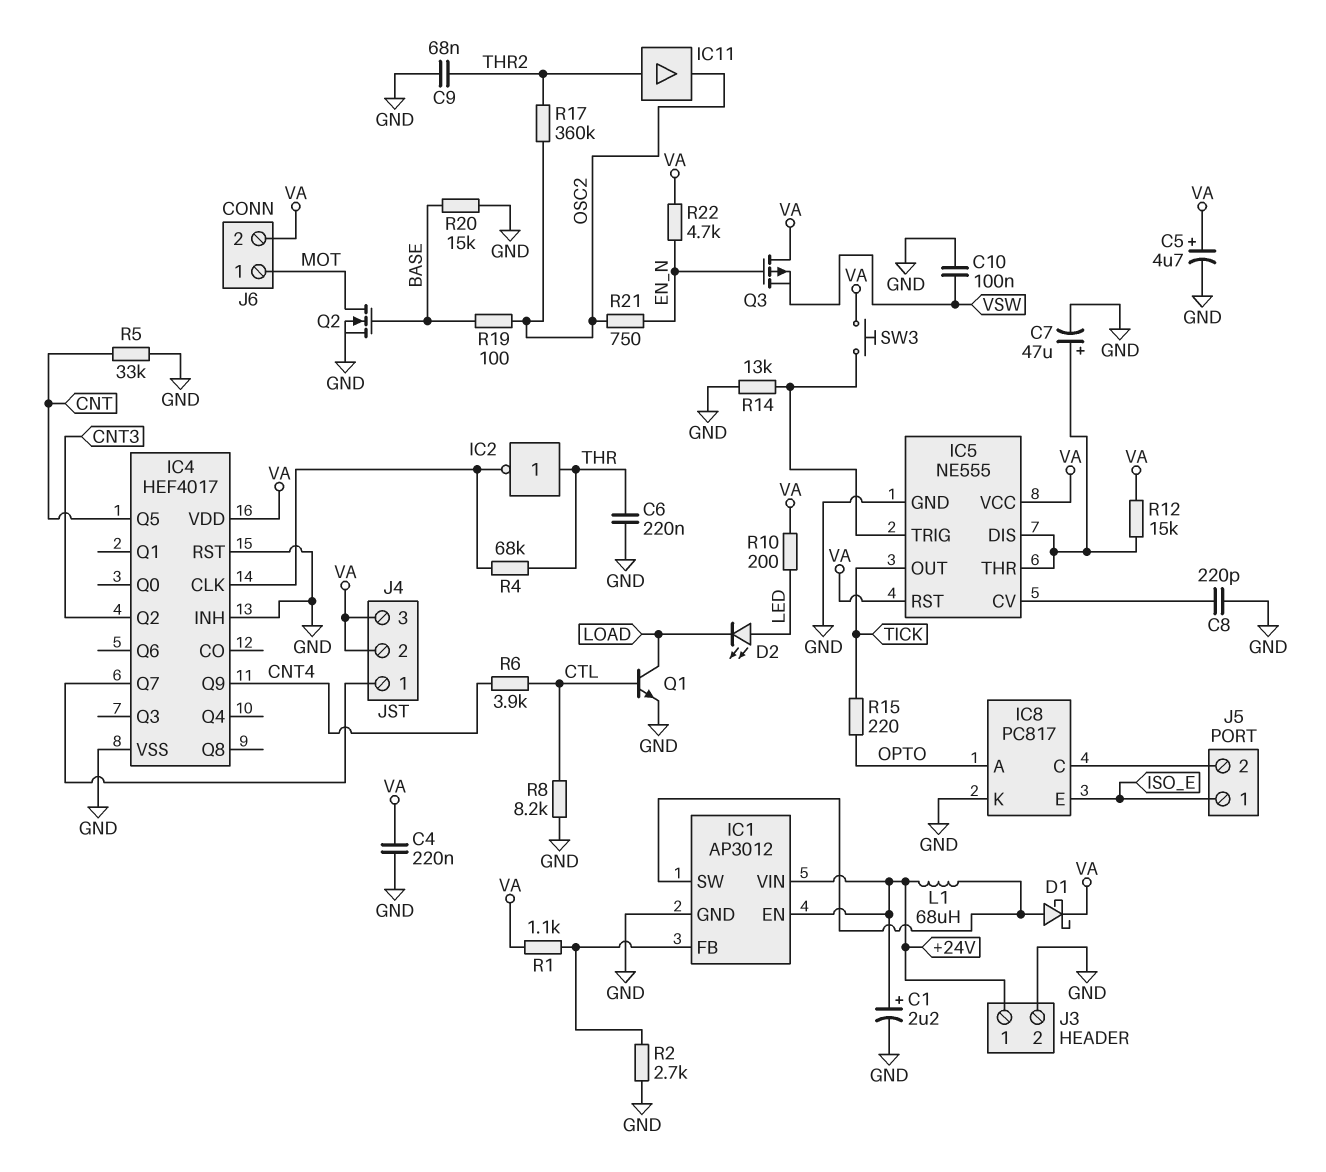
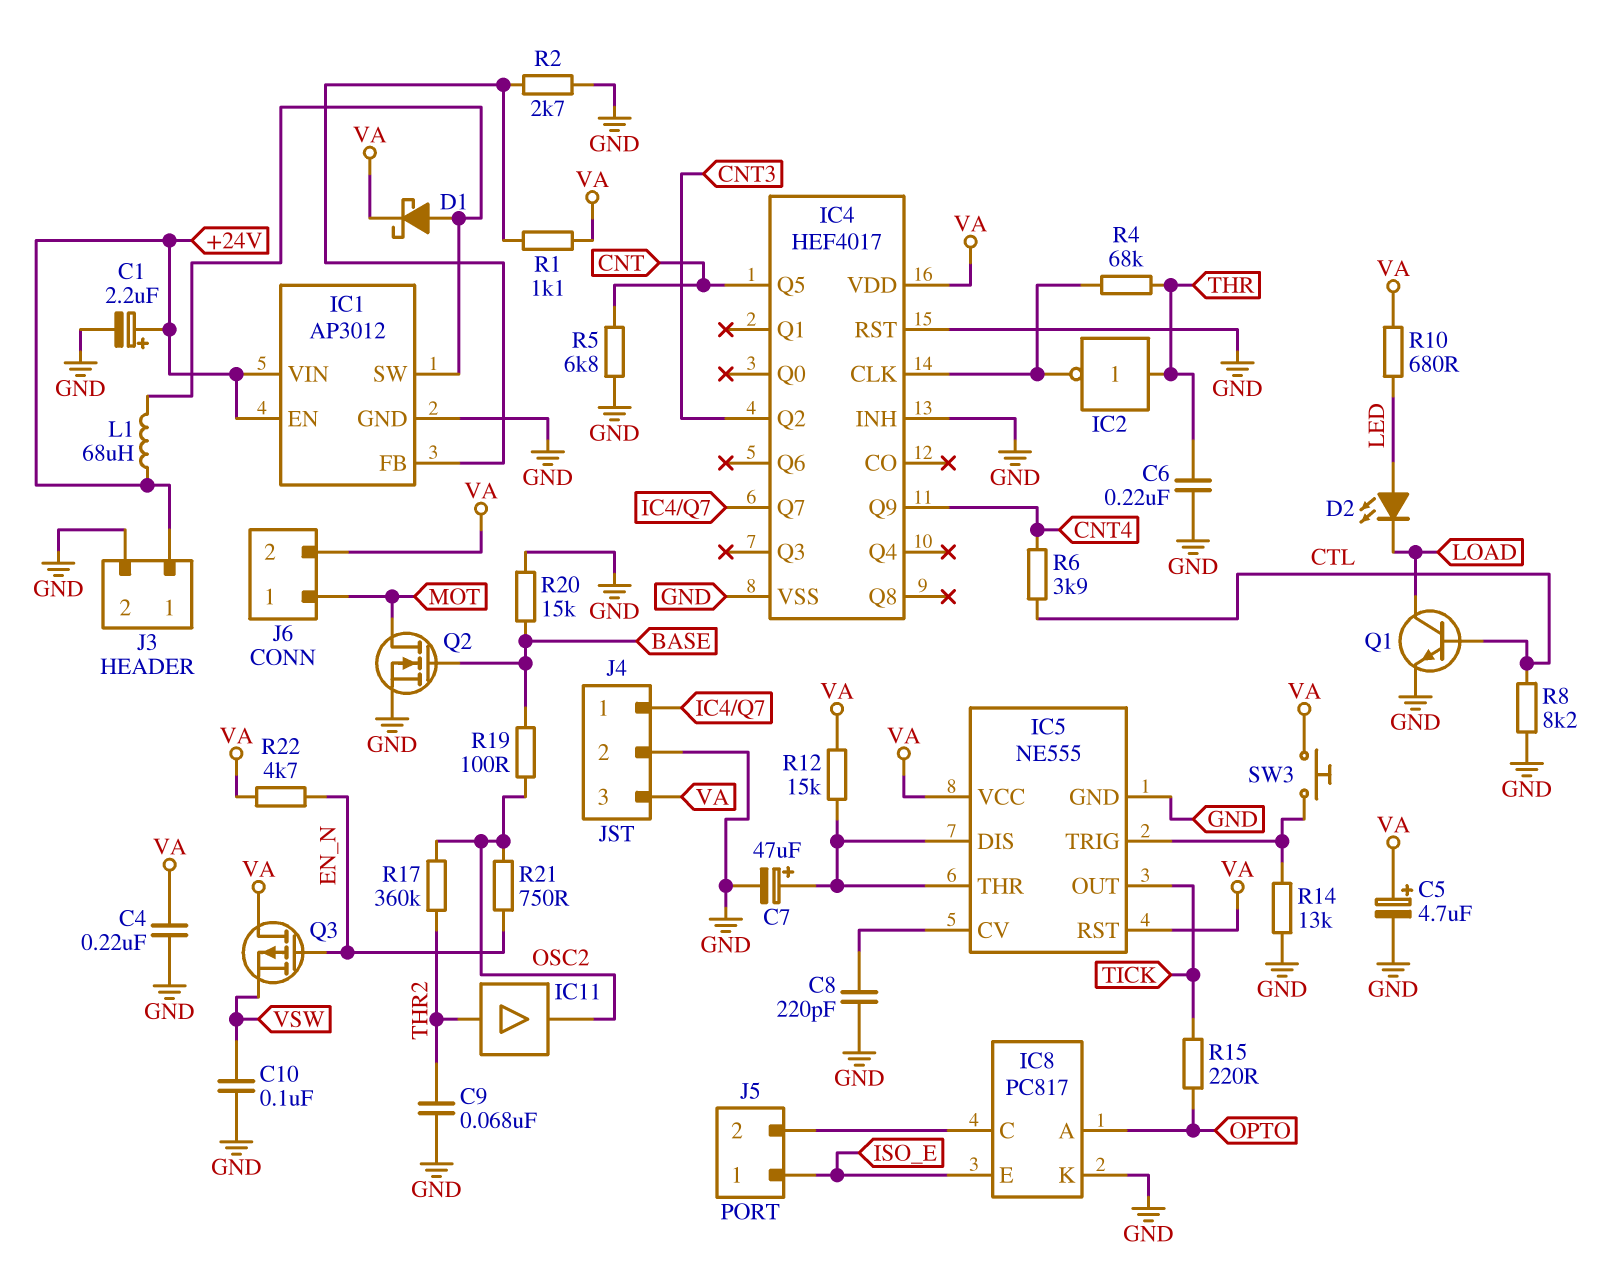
J4 pin 2: VA -> GND
R5: 33k (CNT, GND) -> 6.8k (CNT, GND)
R10: 200 (LED, VA) -> 680 (LED, VA)

